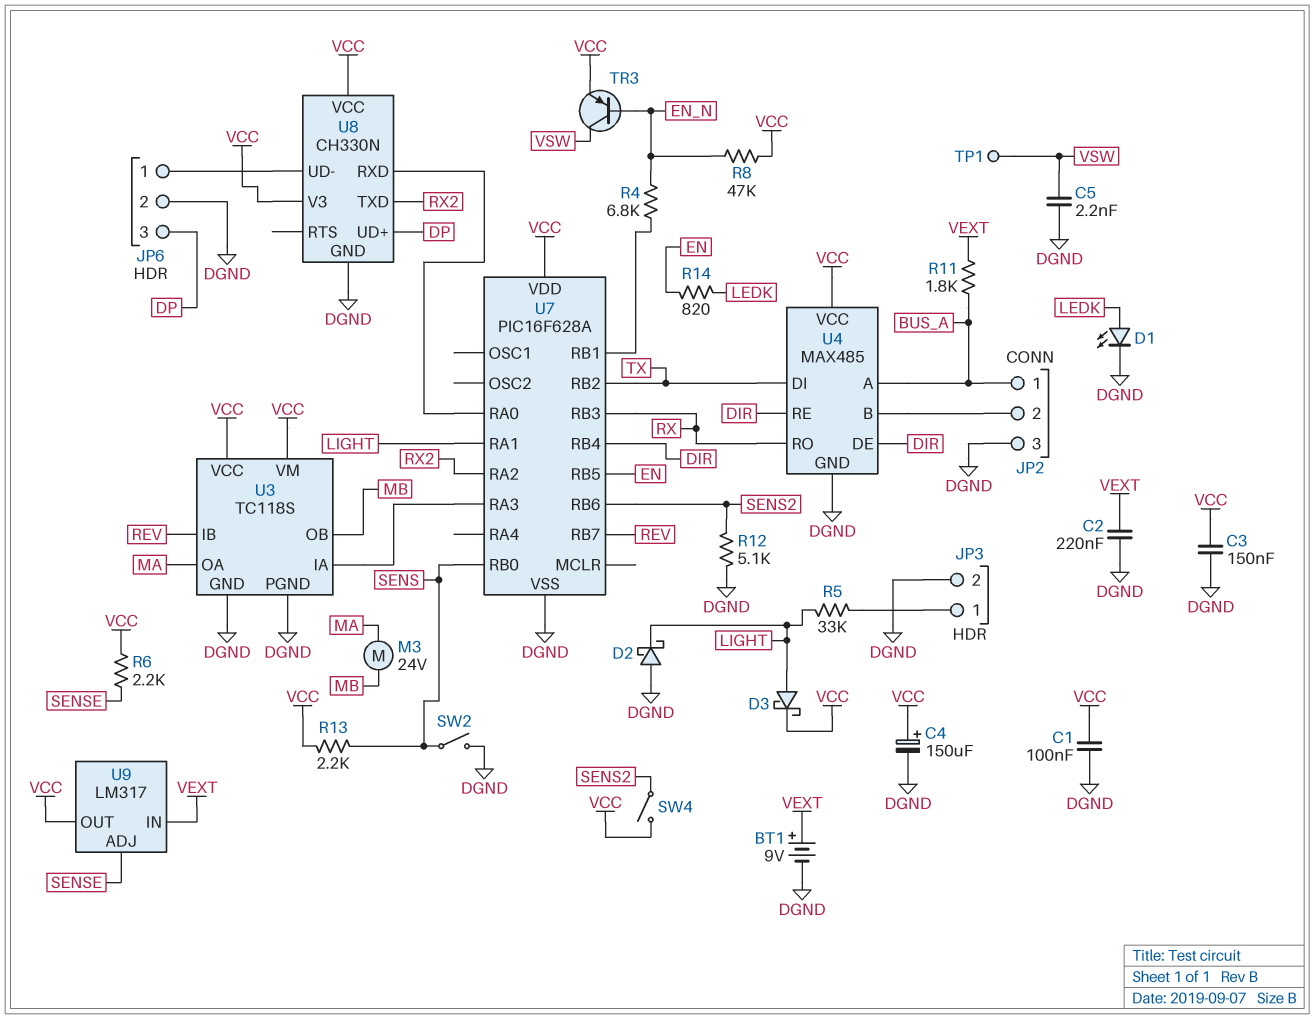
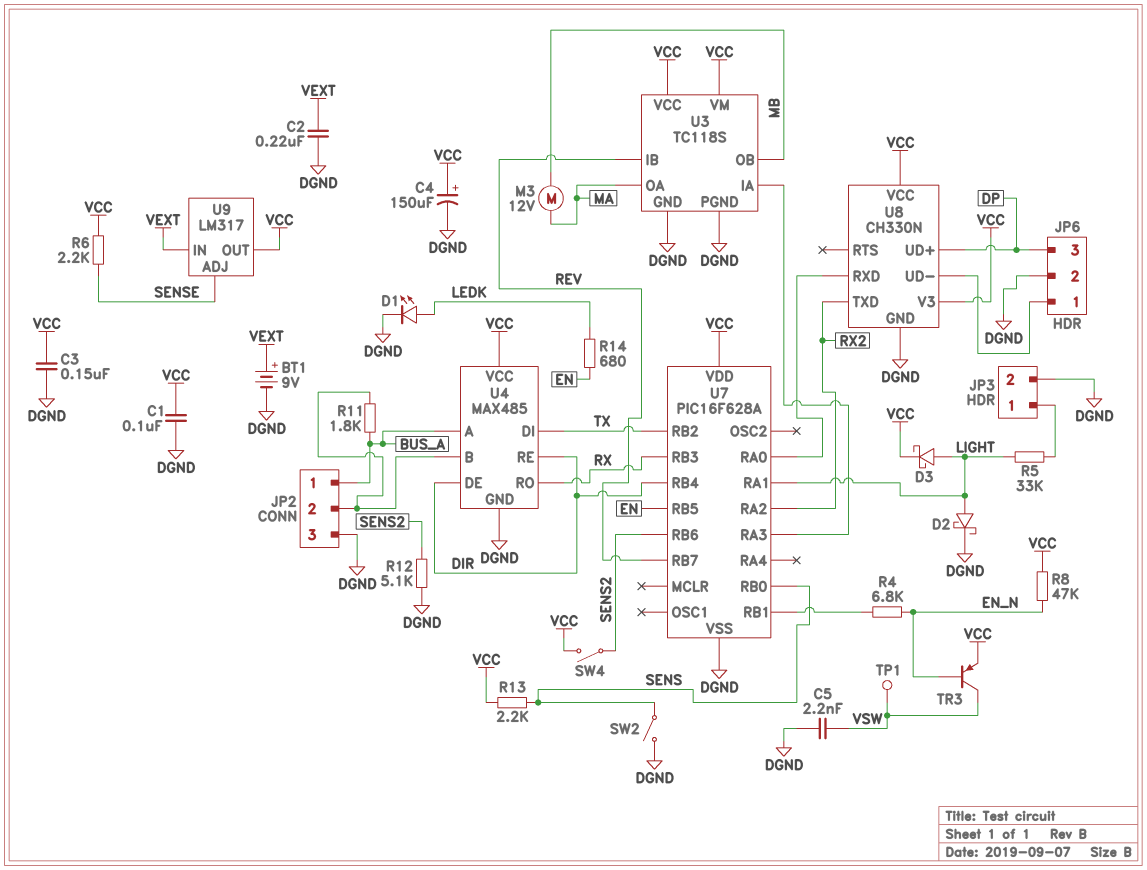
D2: schottky (A DGND, K LIGHT) -> schottky (A LIGHT, K DGND)
M3: motor 24V (MA, MB) -> motor 12V (MA, MB)
R11: 1.8k (BUS_A, VEXT) -> 1.8k (BUS_A, JP2/2)
R14: 820 (EN, LEDK) -> 680 (EN, LEDK)

